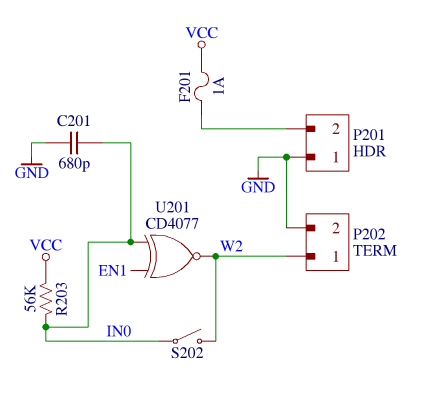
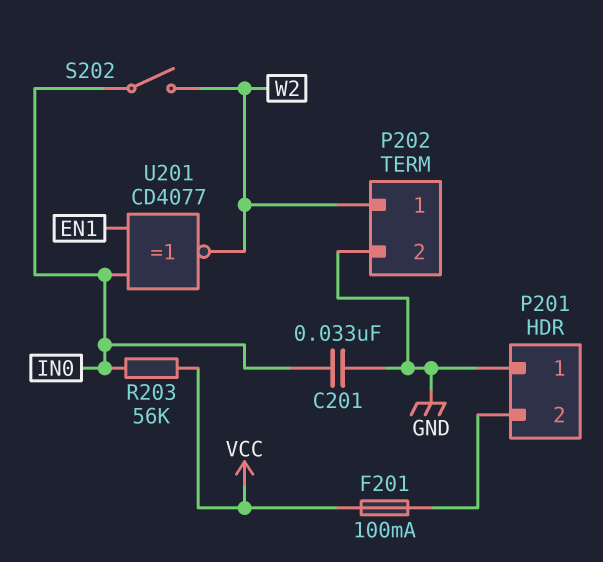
C201: 680pF (GND, IN0) -> 33nF (GND, IN0)
F201: 1A (P201/2, VCC) -> 100mA (P201/2, VCC)

